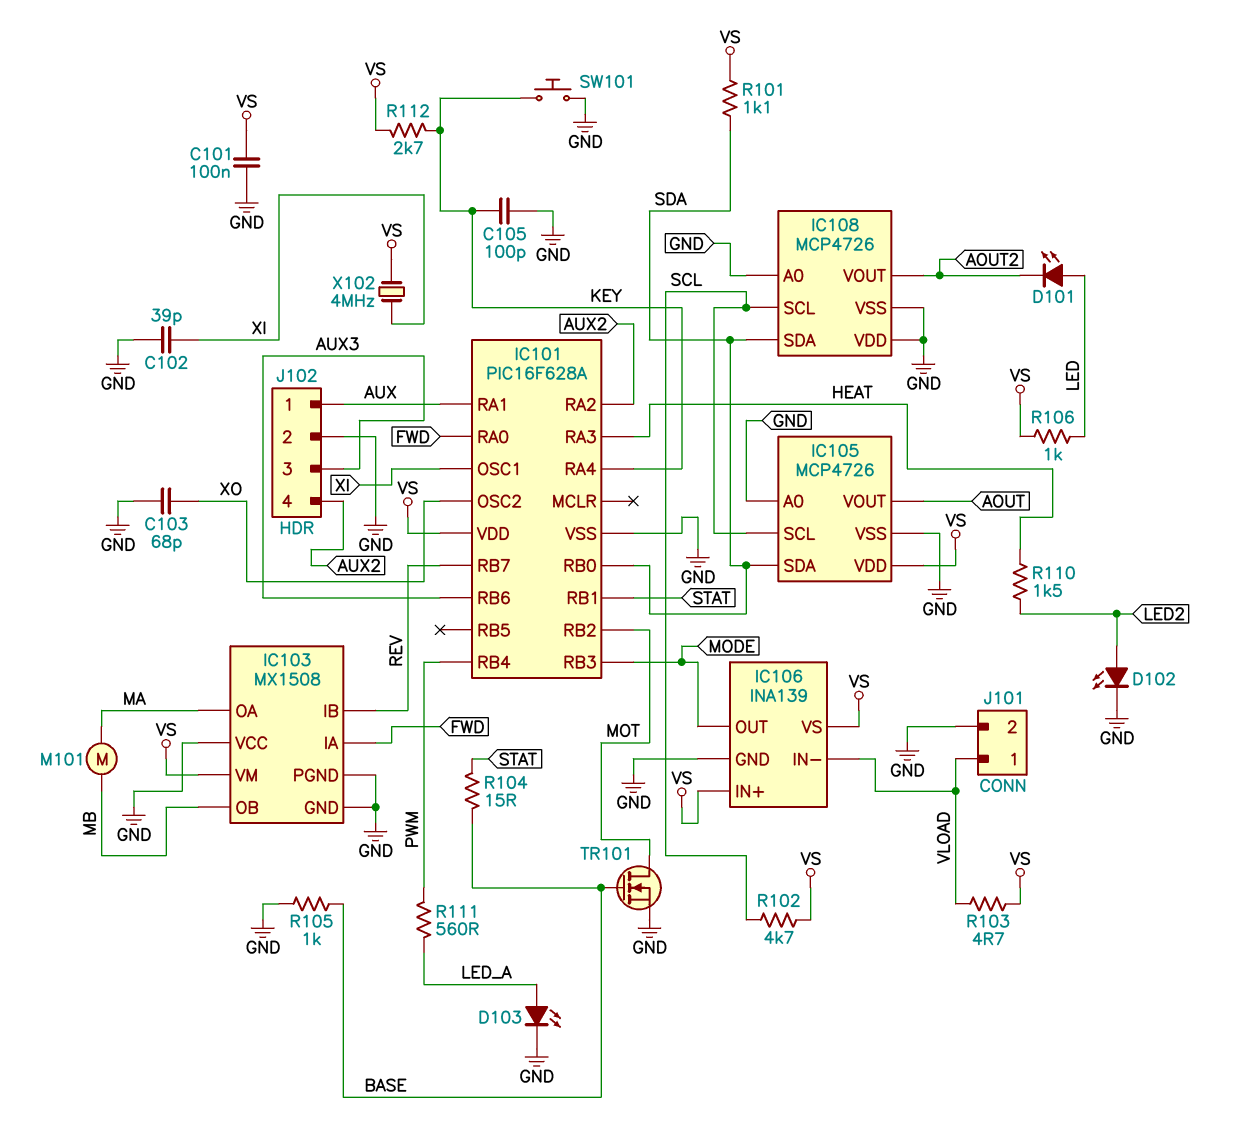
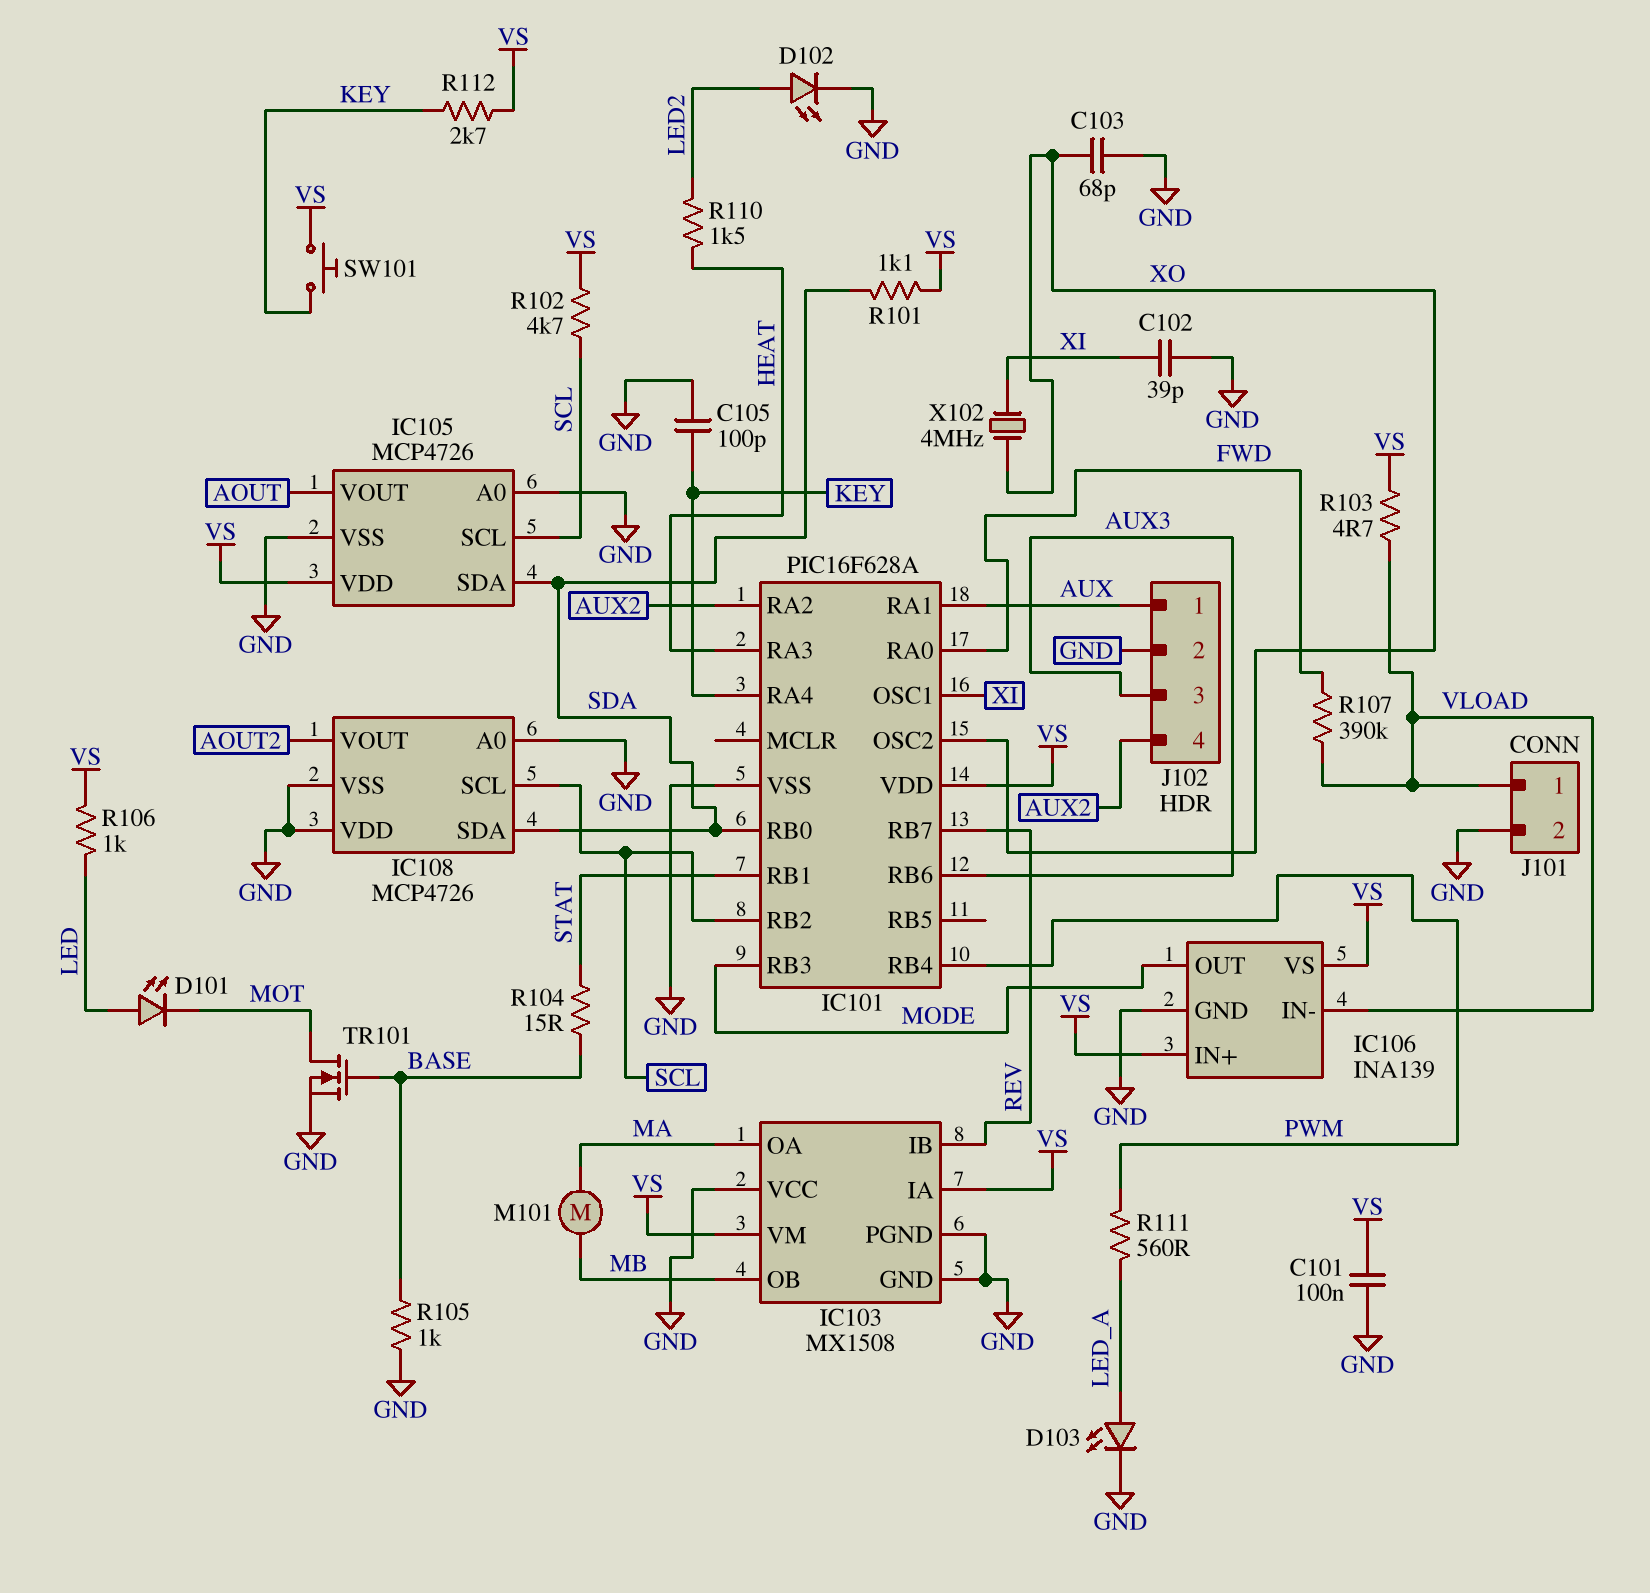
D101: LED (A LED, K AOUT2) -> LED (A LED, K MOT)
IC101 pin RB2: MOT -> SCL
IC103 pin IA: FWD -> VS
R107: none -> 390k (FWD, VLOAD)
SW101: button (GND, KEY) -> button (KEY, VS)
X102: 4MHz (VS, XI) -> 4MHz (XI, XO)

